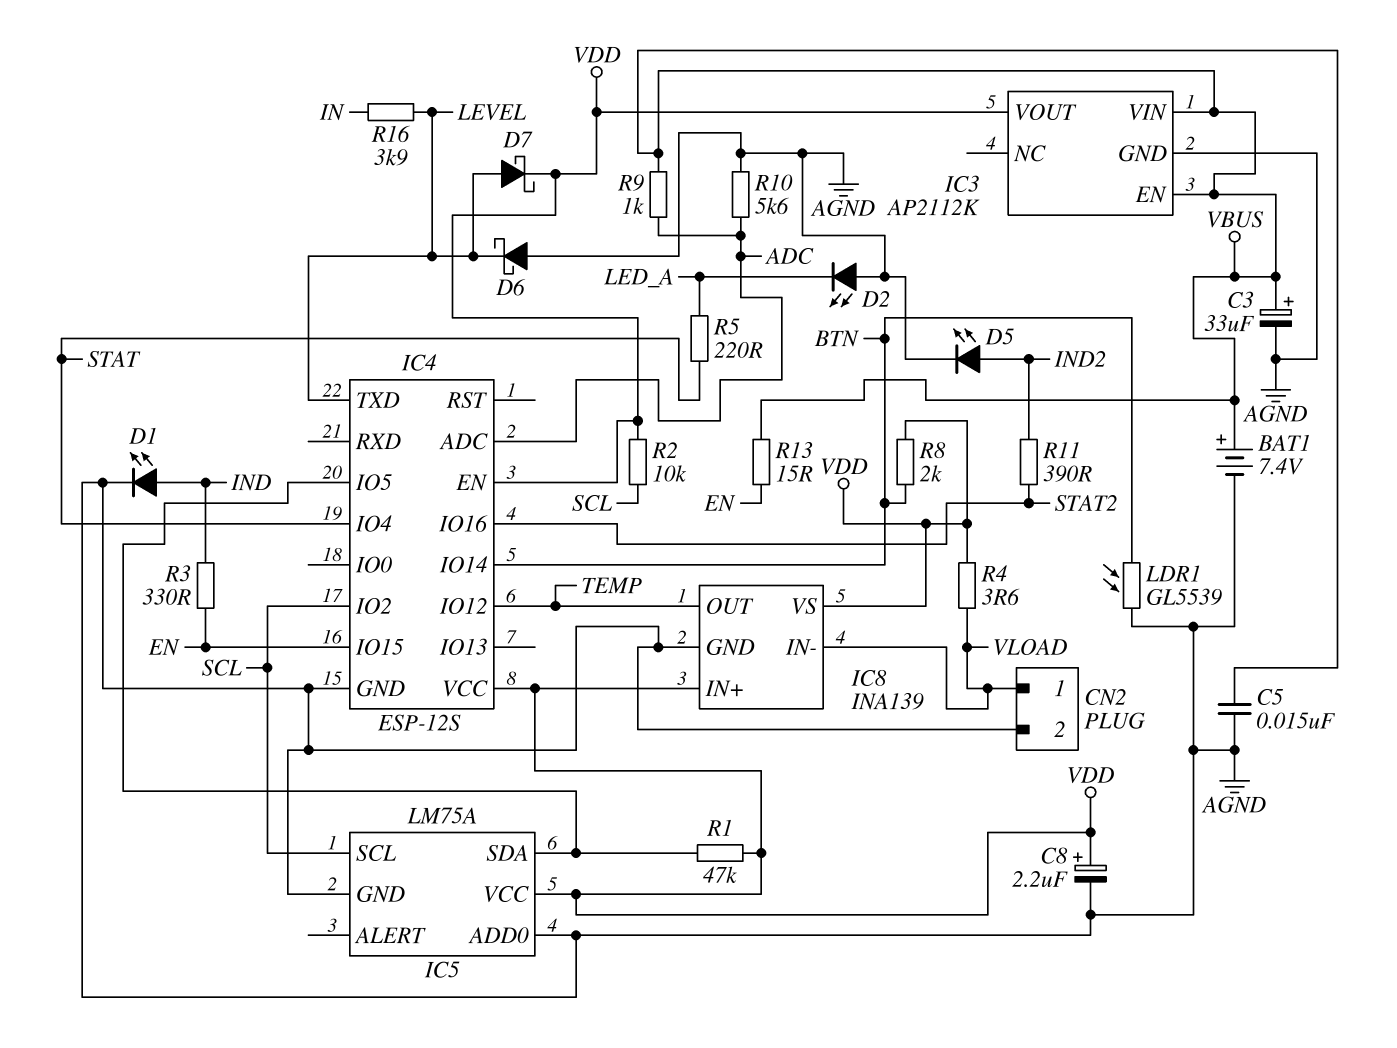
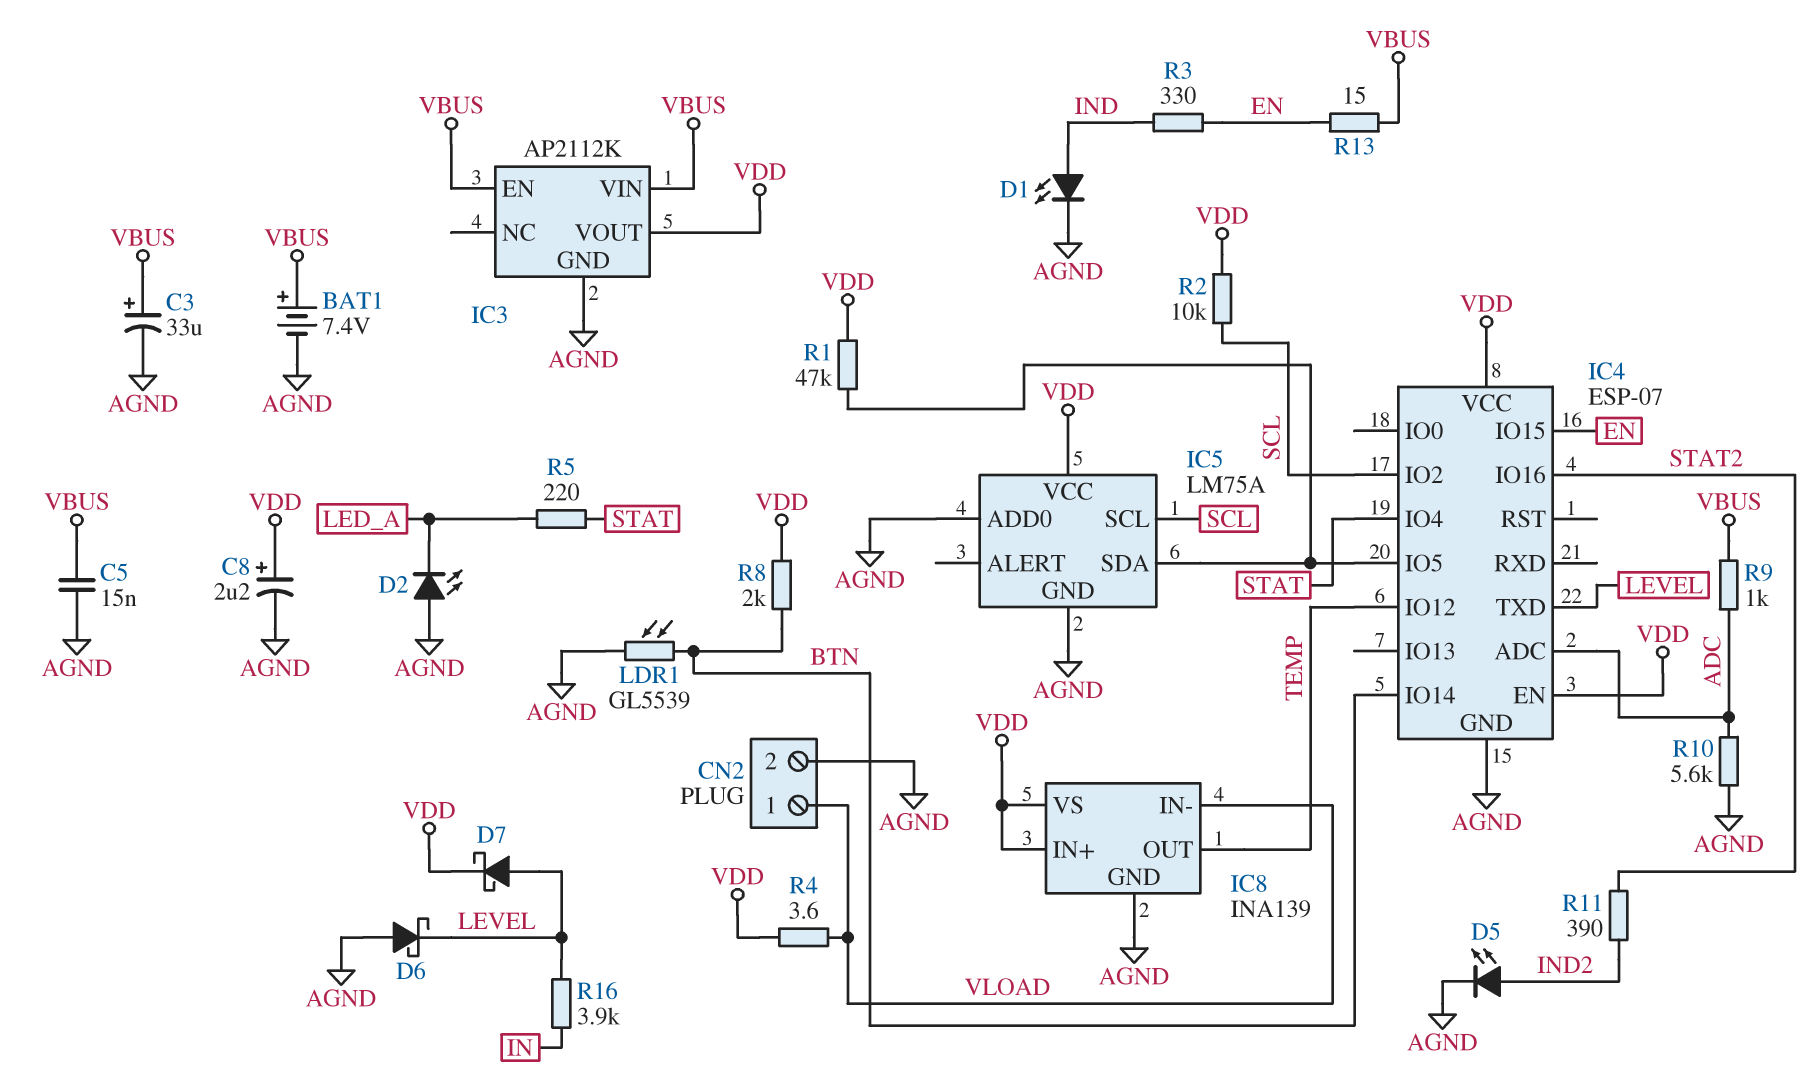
IC4: ESP-12S -> ESP-07

